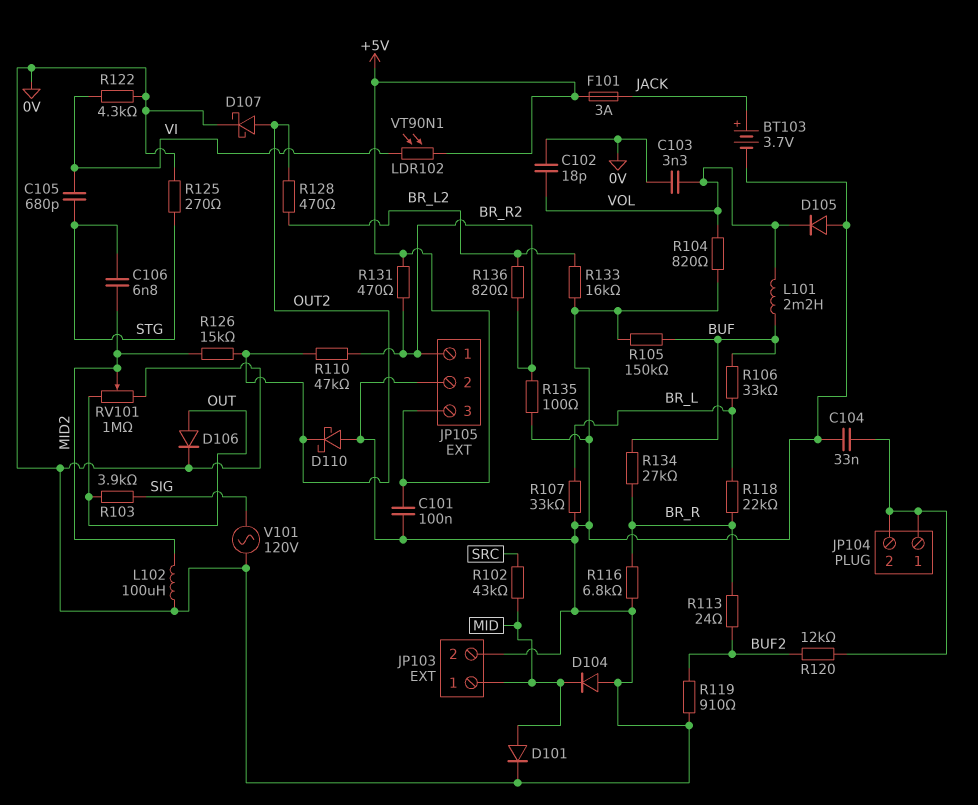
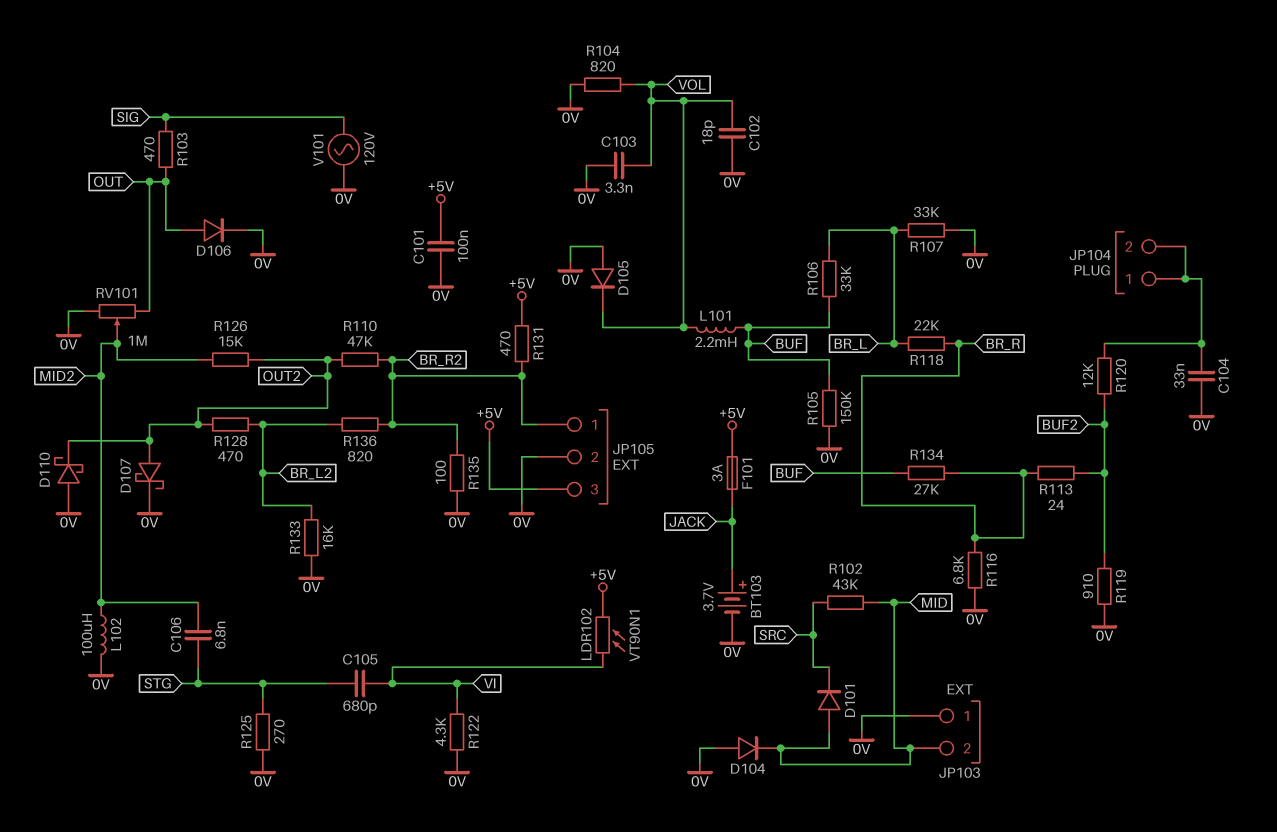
D101: diode (A MID, K 0V) -> diode (A MID, K SRC)
JP103 pin 1: MID -> 0V
JP103 pin 2: 0V -> MID
R103: 3.9k (OUT, SIG) -> 470 (OUT, SIG)

